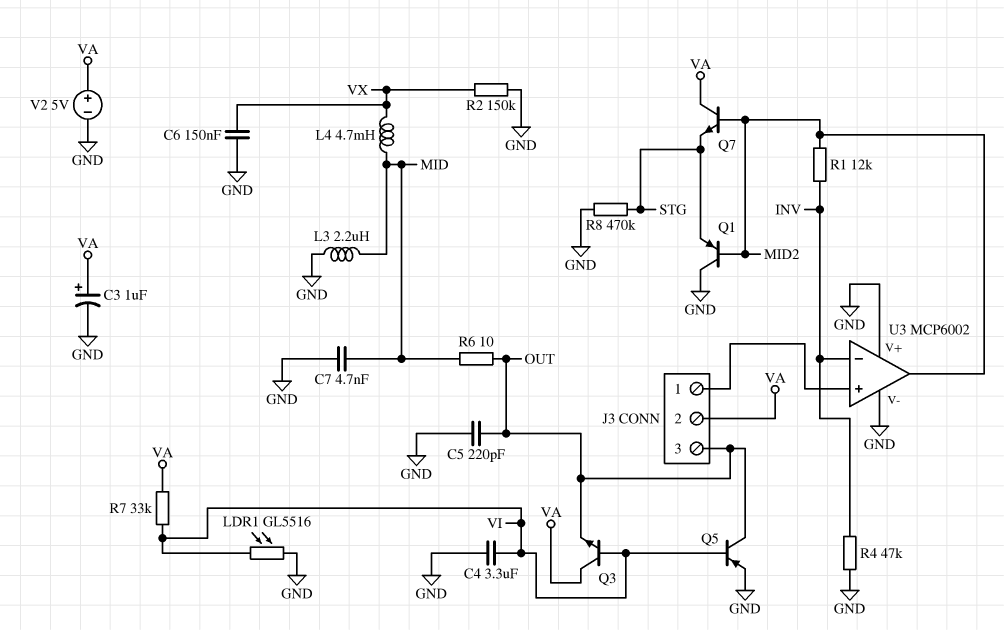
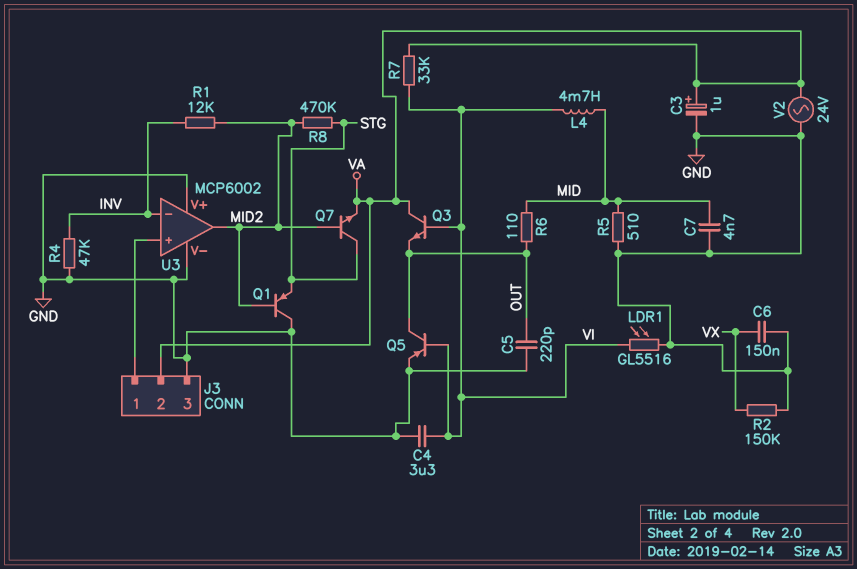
J3 pin 3: OUT -> GND
L3: 2.2uH (GND, MID) -> none
L4: 4.7mH (MID, VX) -> 4.7mH (MID, VI)
Q7: NPN (B MID2, C VA, E STG) -> NPN (B MID2, C STG, E VA)
R5: none -> 510 (GND, MID)
R6: 10 (MID, OUT) -> 110 (MID, OUT)
R8: 470k (GND, STG) -> 470k (MID2, STG)
V2: 5V (plus VA, minus GND) -> AC 24V (GND, VA)

